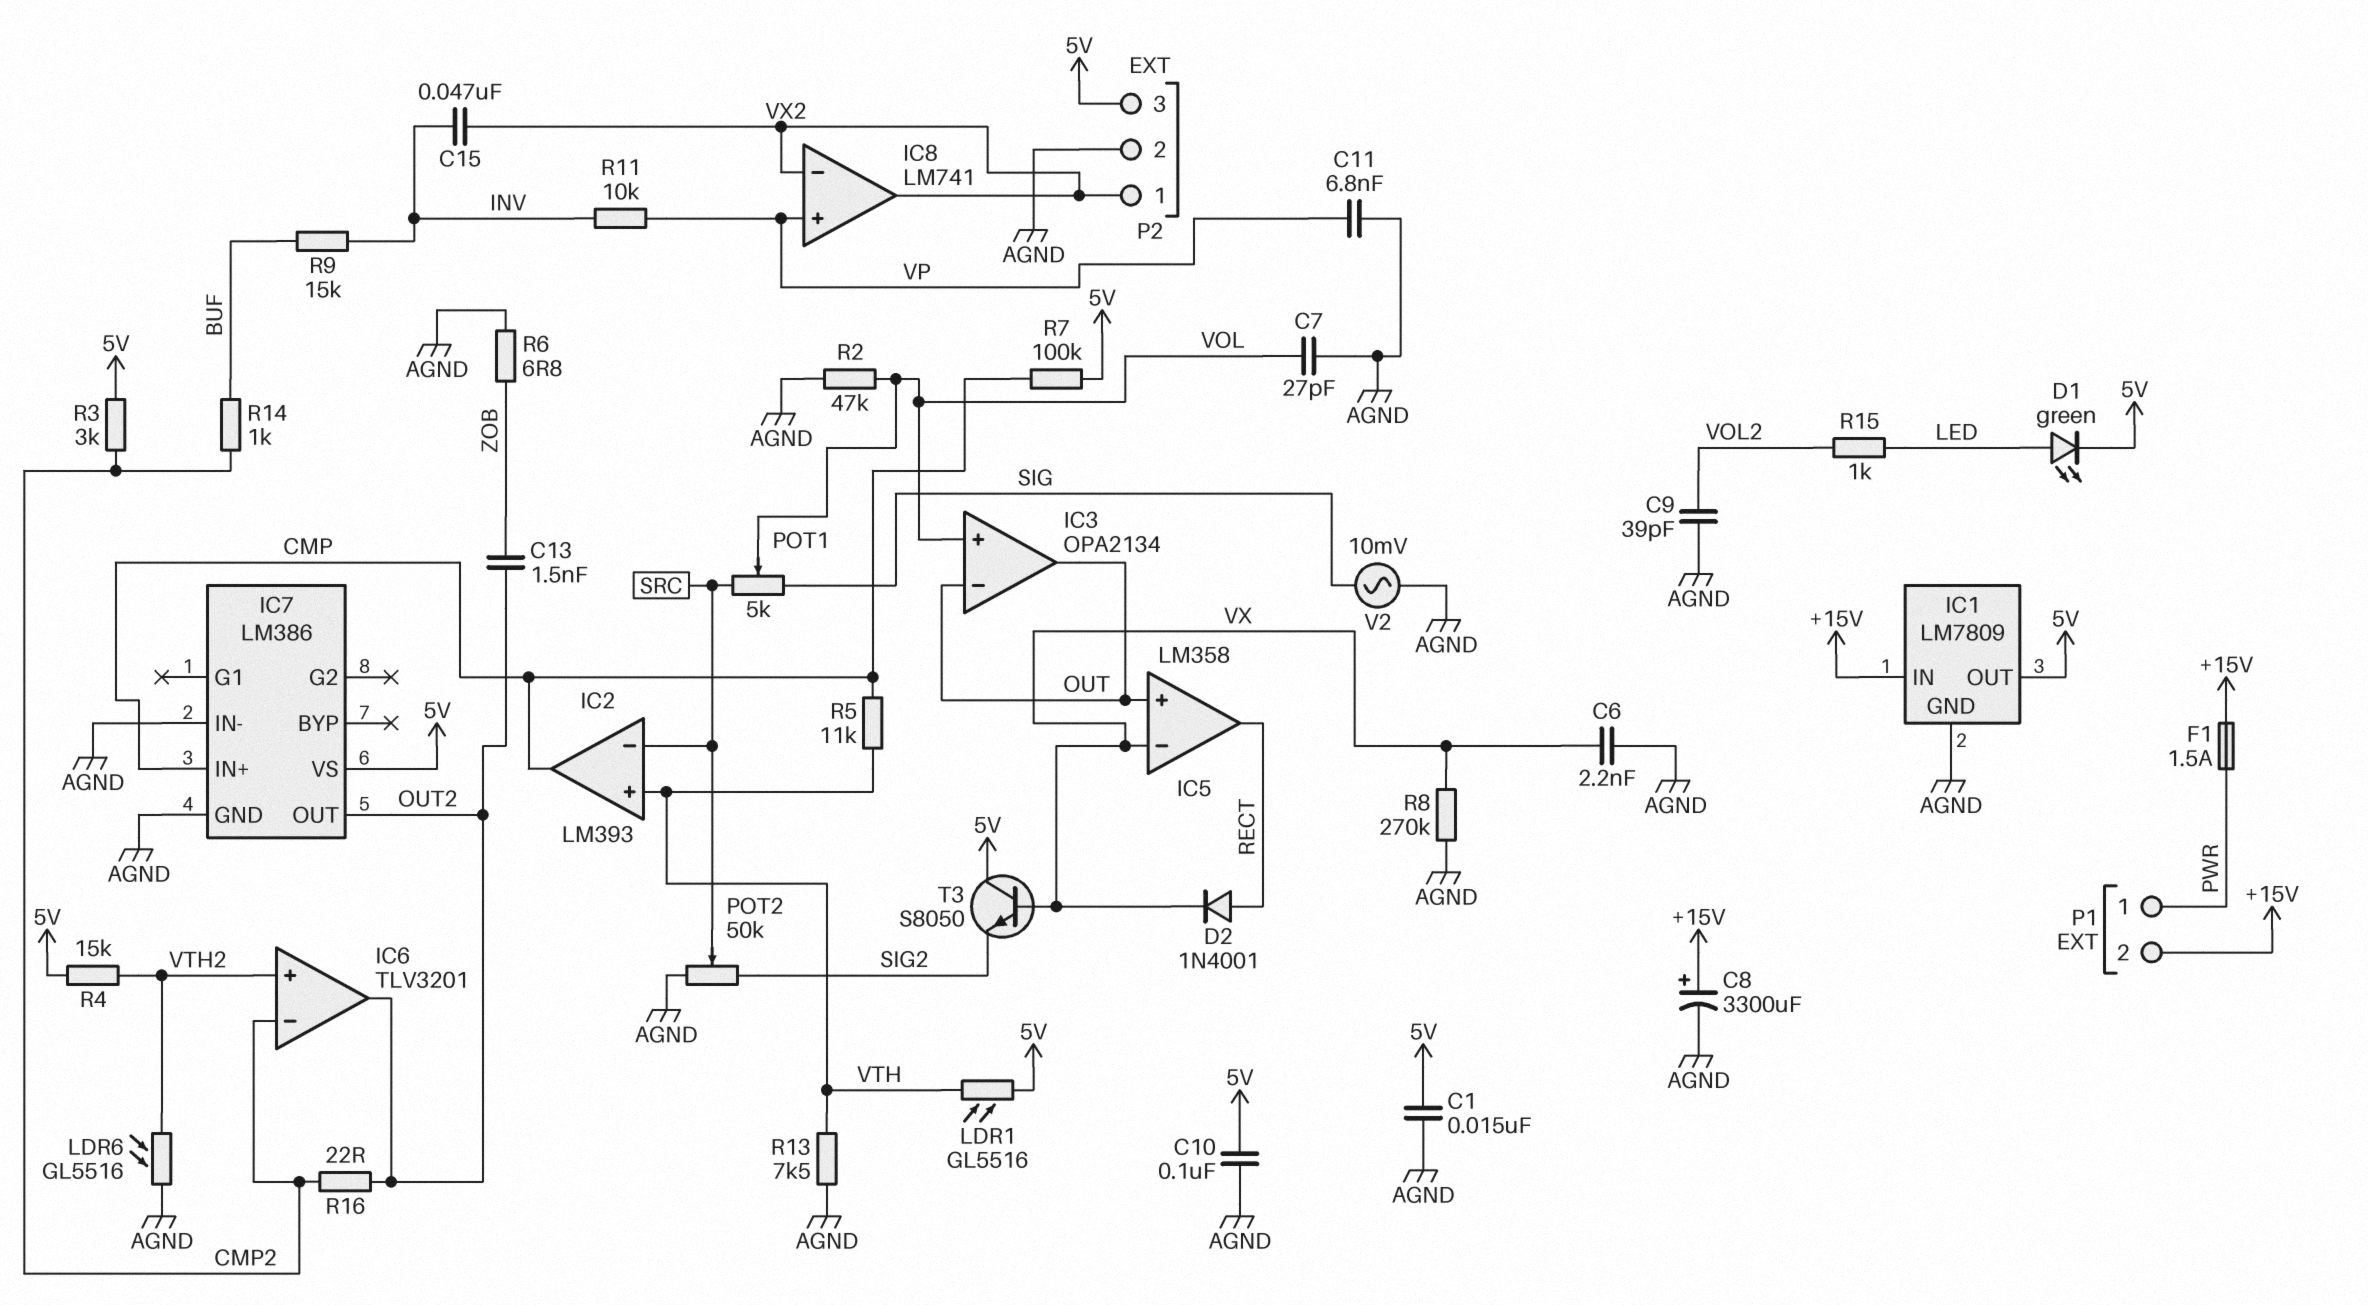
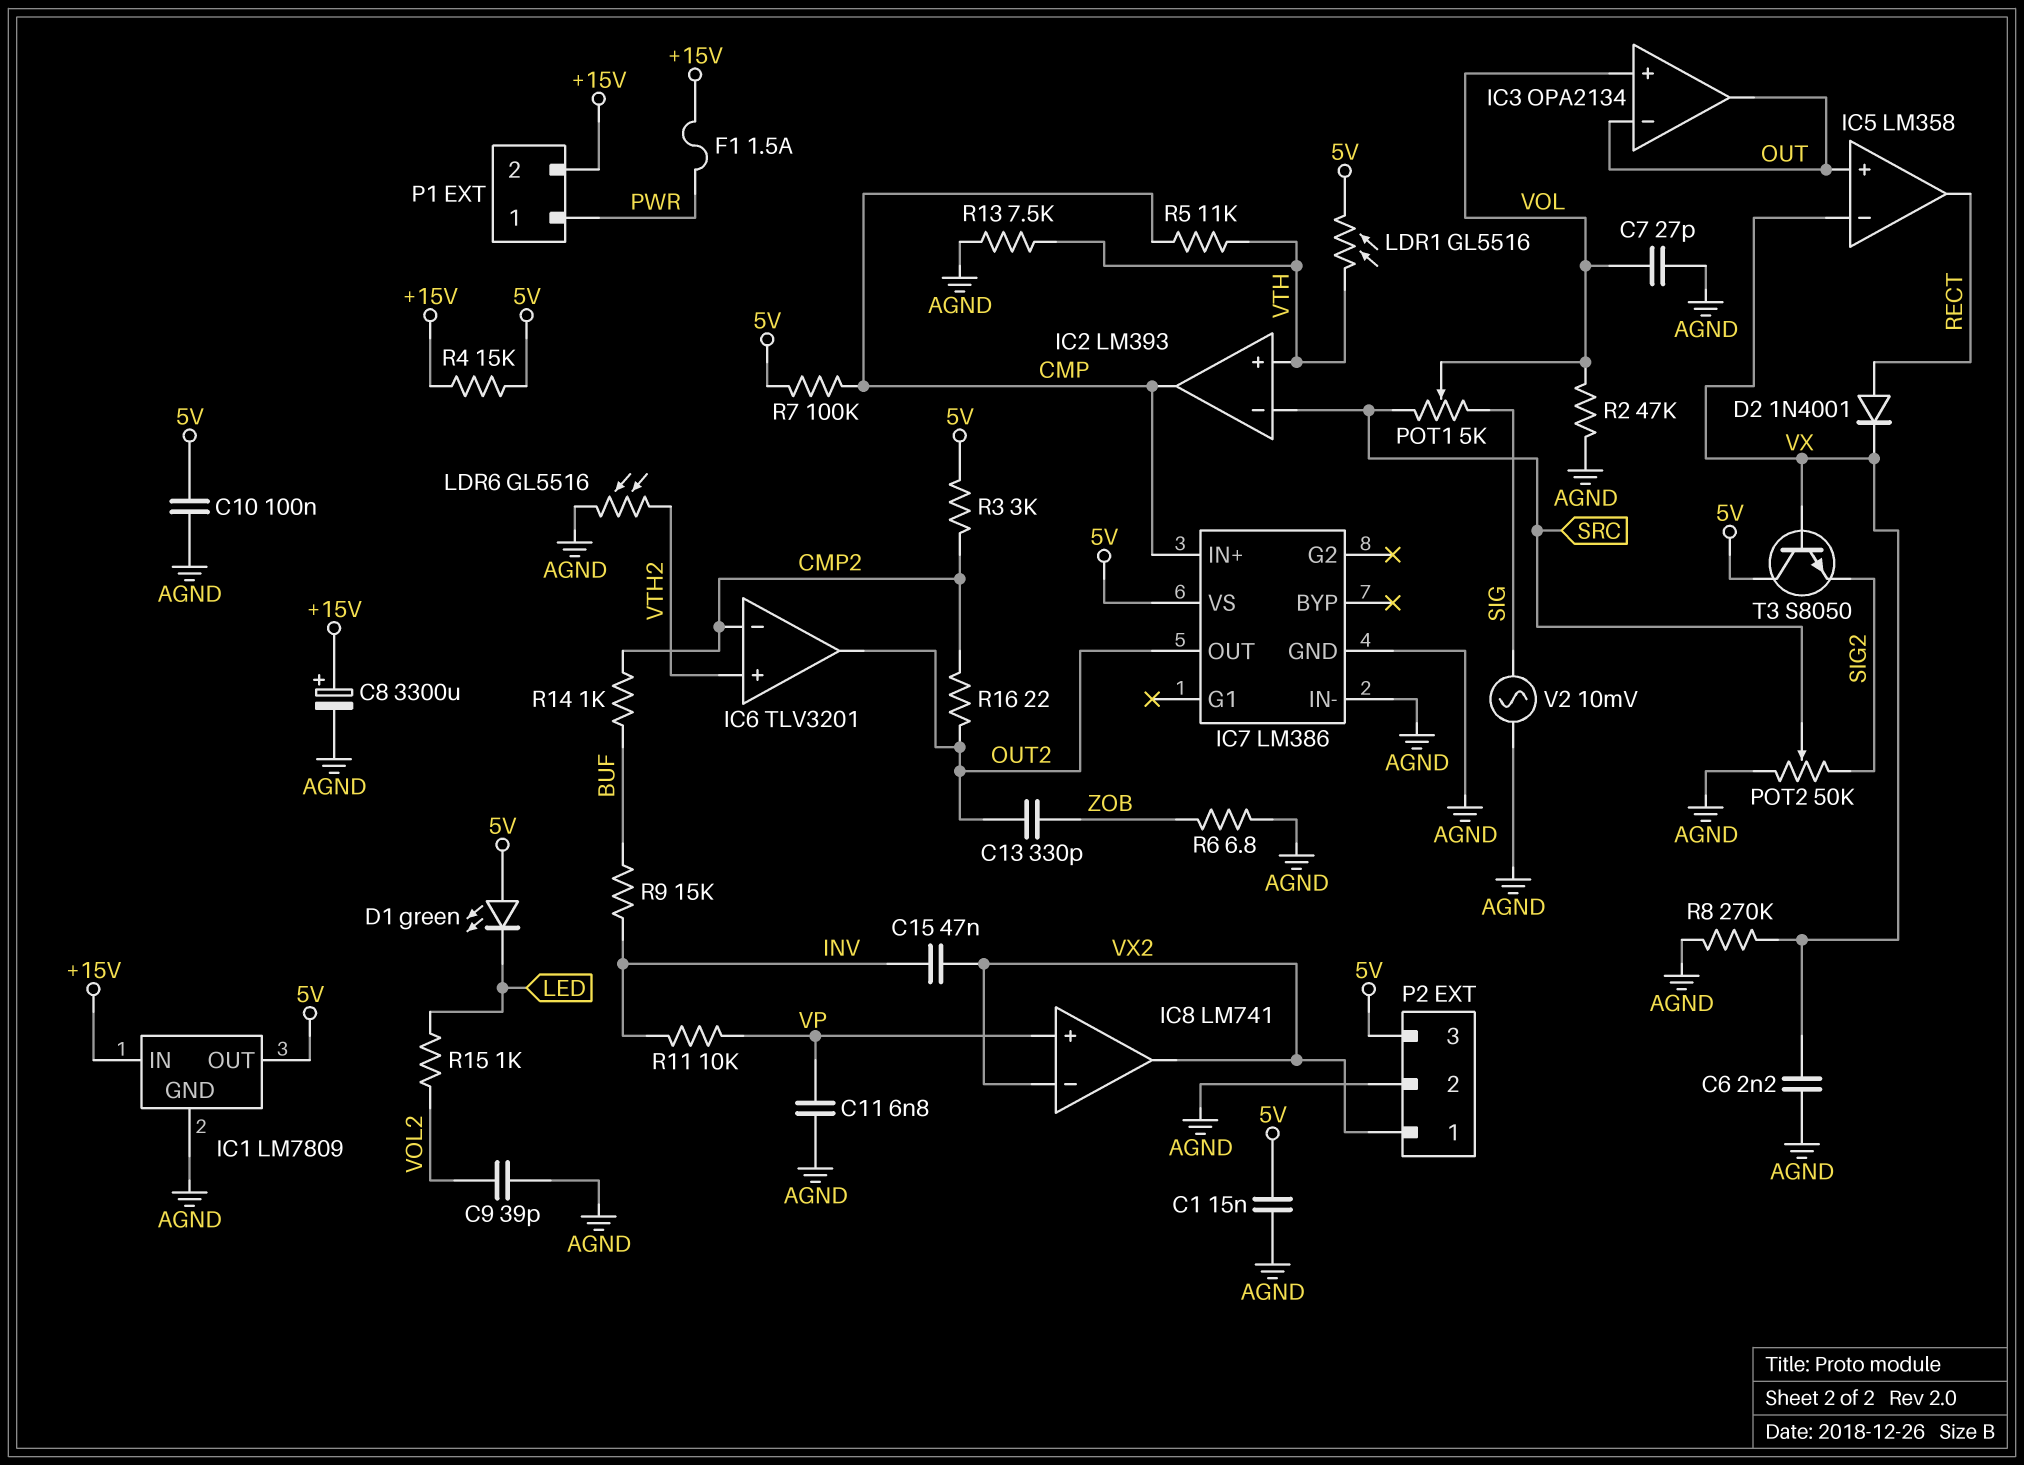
C13: 1.5nF (OUT2, ZOB) -> 330pF (OUT2, ZOB)
D1: LED green (A LED, K 5V) -> LED green (A 5V, K LED)
R4: 15k (5V, VTH2) -> 15k (+15V, 5V)

